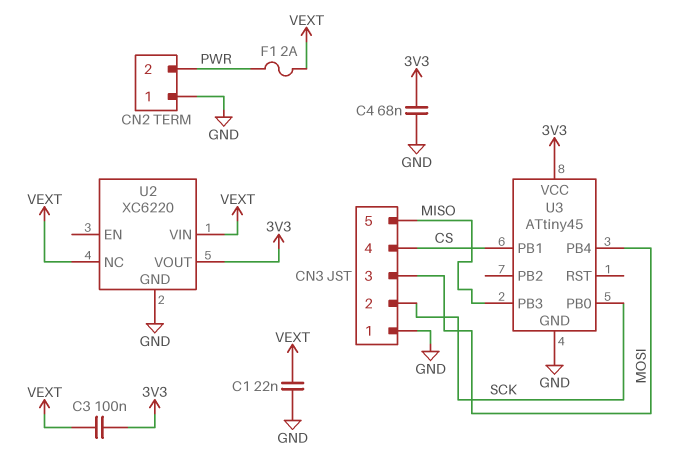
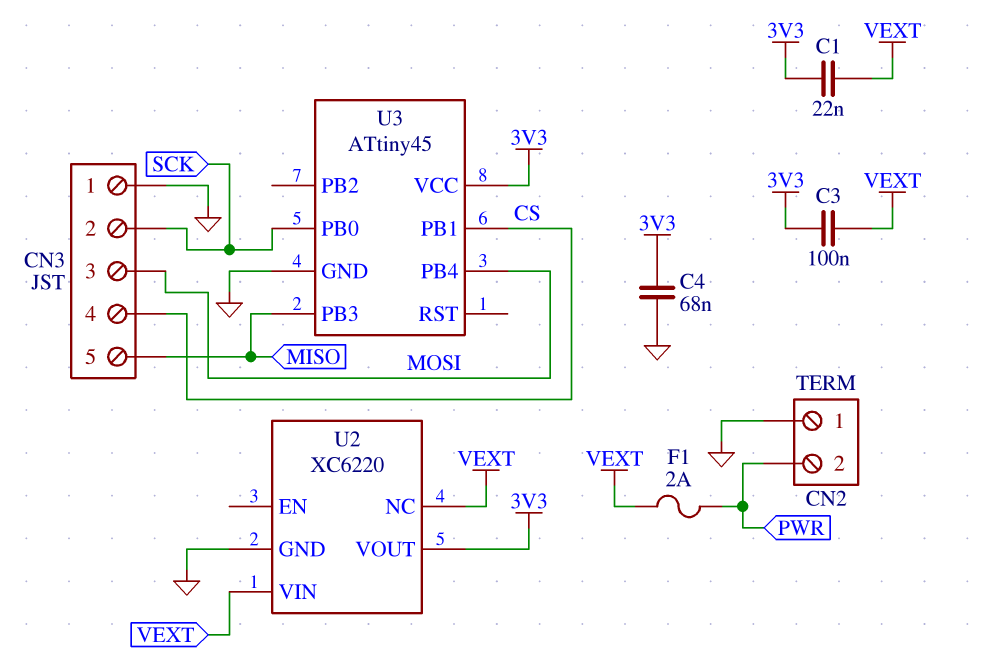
C1: 22nF (GND, VEXT) -> 22nF (3V3, VEXT)

